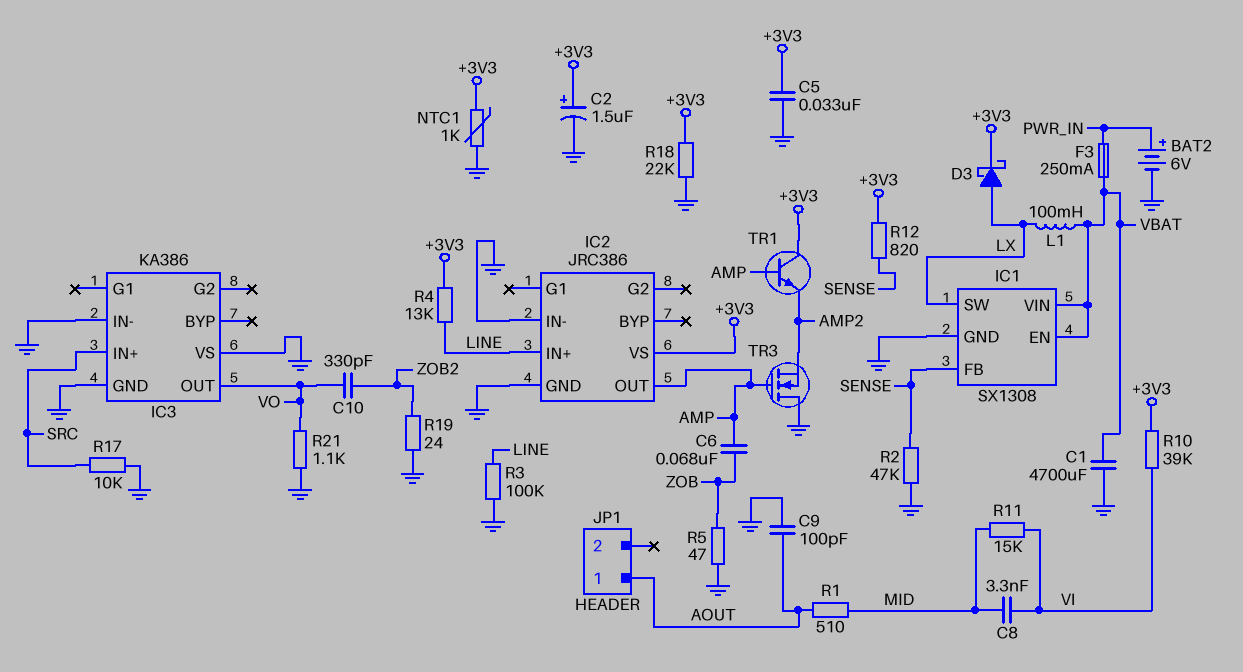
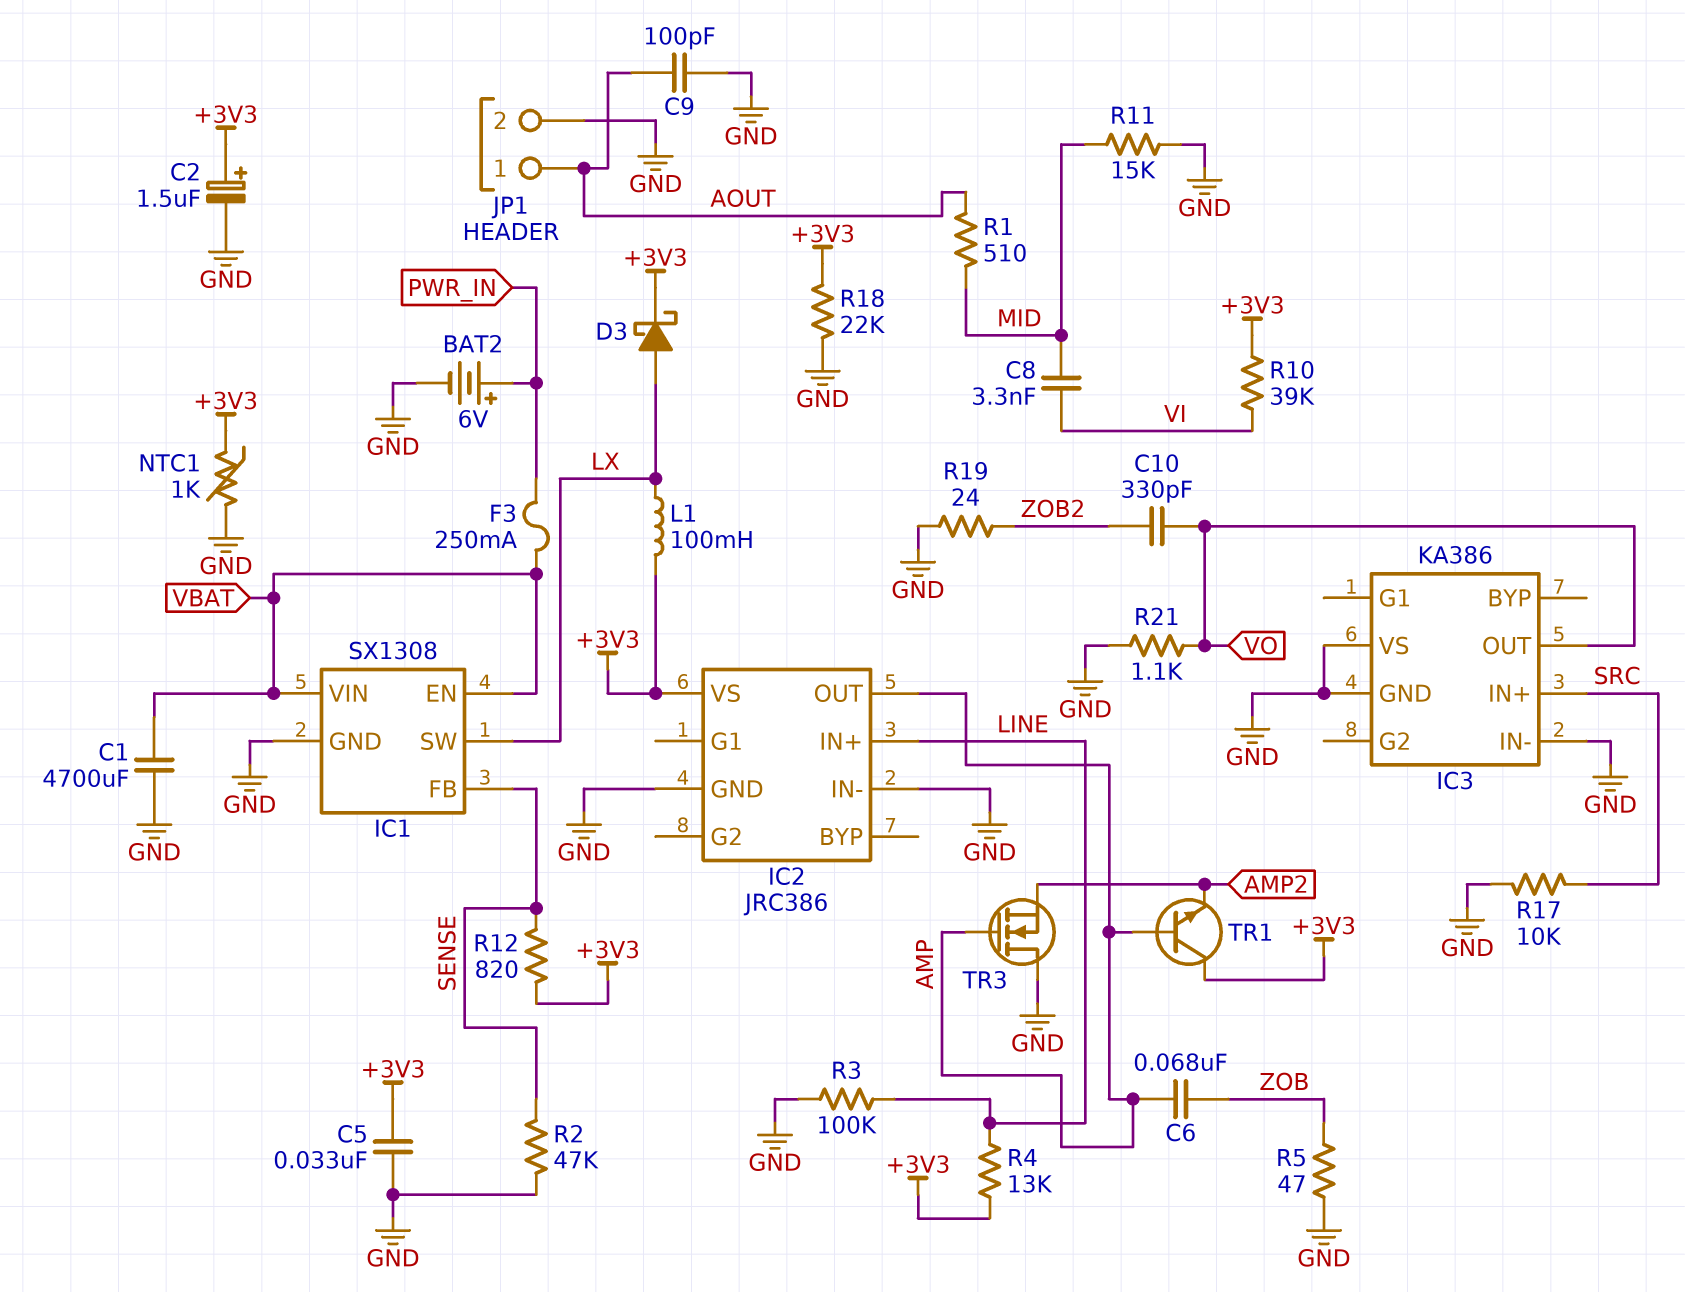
JP1 pin 2: none -> GND
L1: 100mH (LX, VBAT) -> 100mH (+3V3, LX)
R11: 15k (MID, VI) -> 15k (GND, MID)

